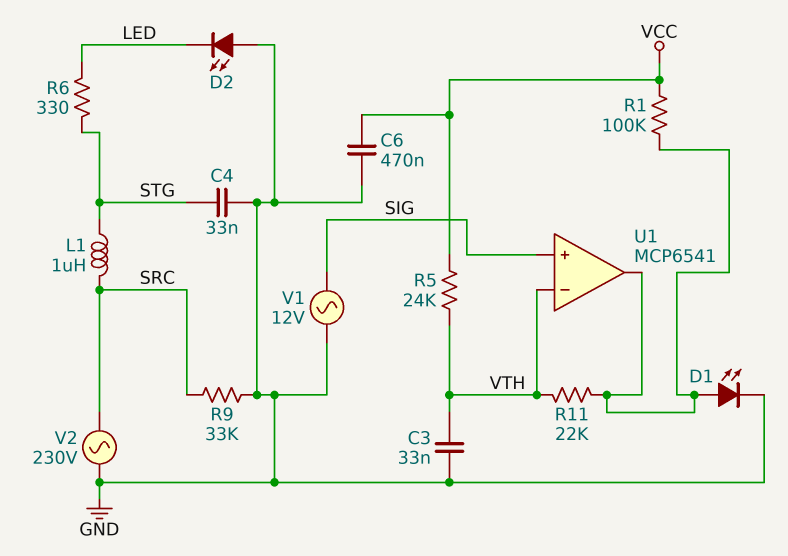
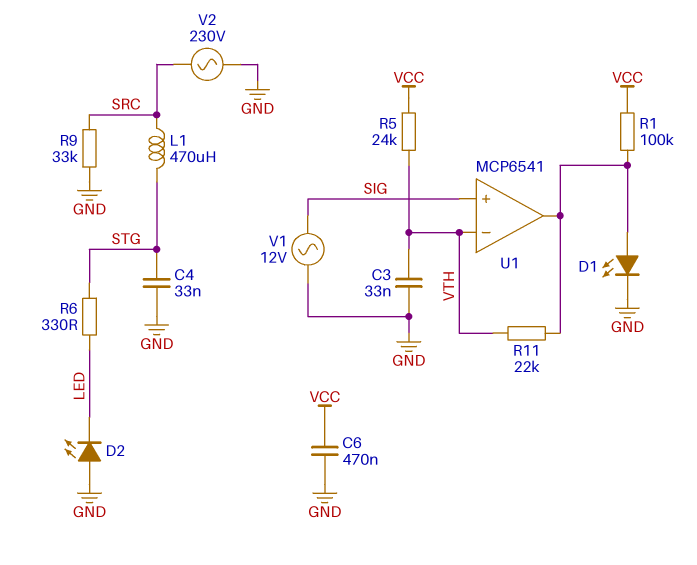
L1: 1uH (SRC, STG) -> 470uH (SRC, STG)

